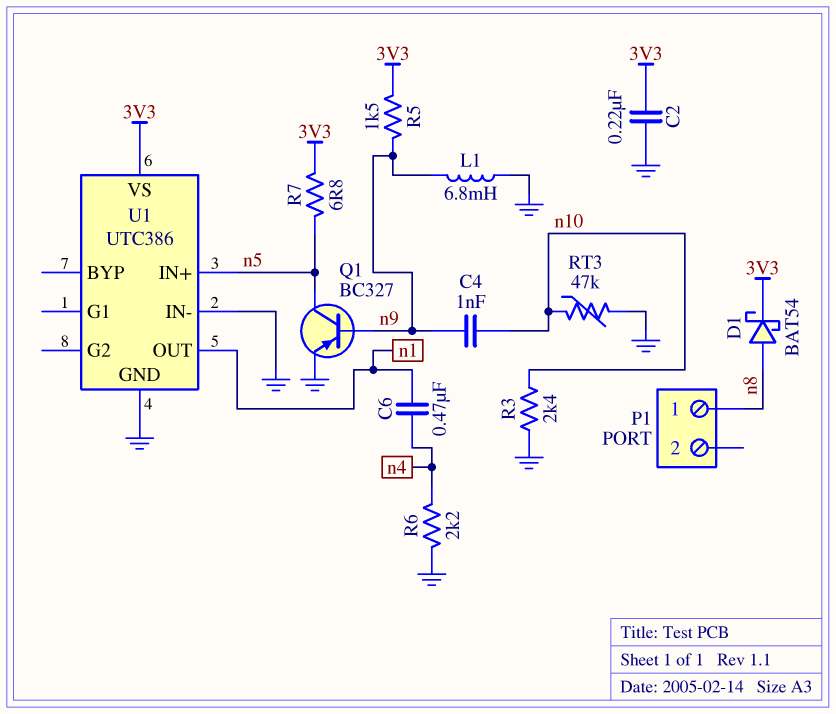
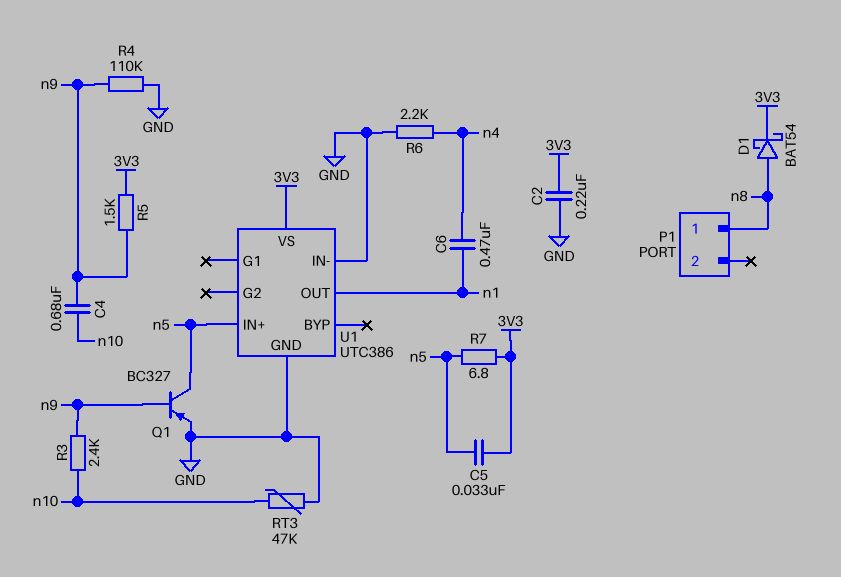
C4: 1nF (n9, n10) -> 680nF (n9, n10)
C5: none -> 33nF (3V3, n5)
L1: 6.8mH (GND, n9) -> none
R3: 2.4k (GND, n10) -> 2.4k (n9, n10)
R4: none -> 110k (GND, n9)

